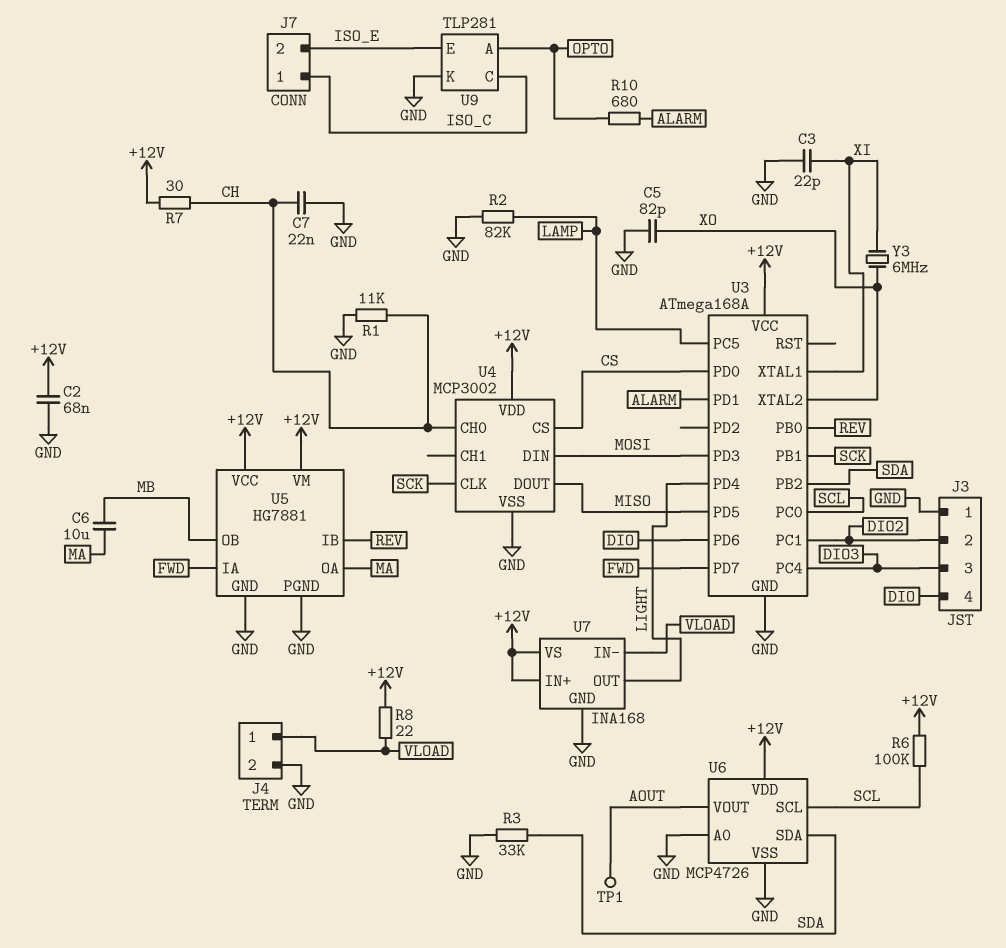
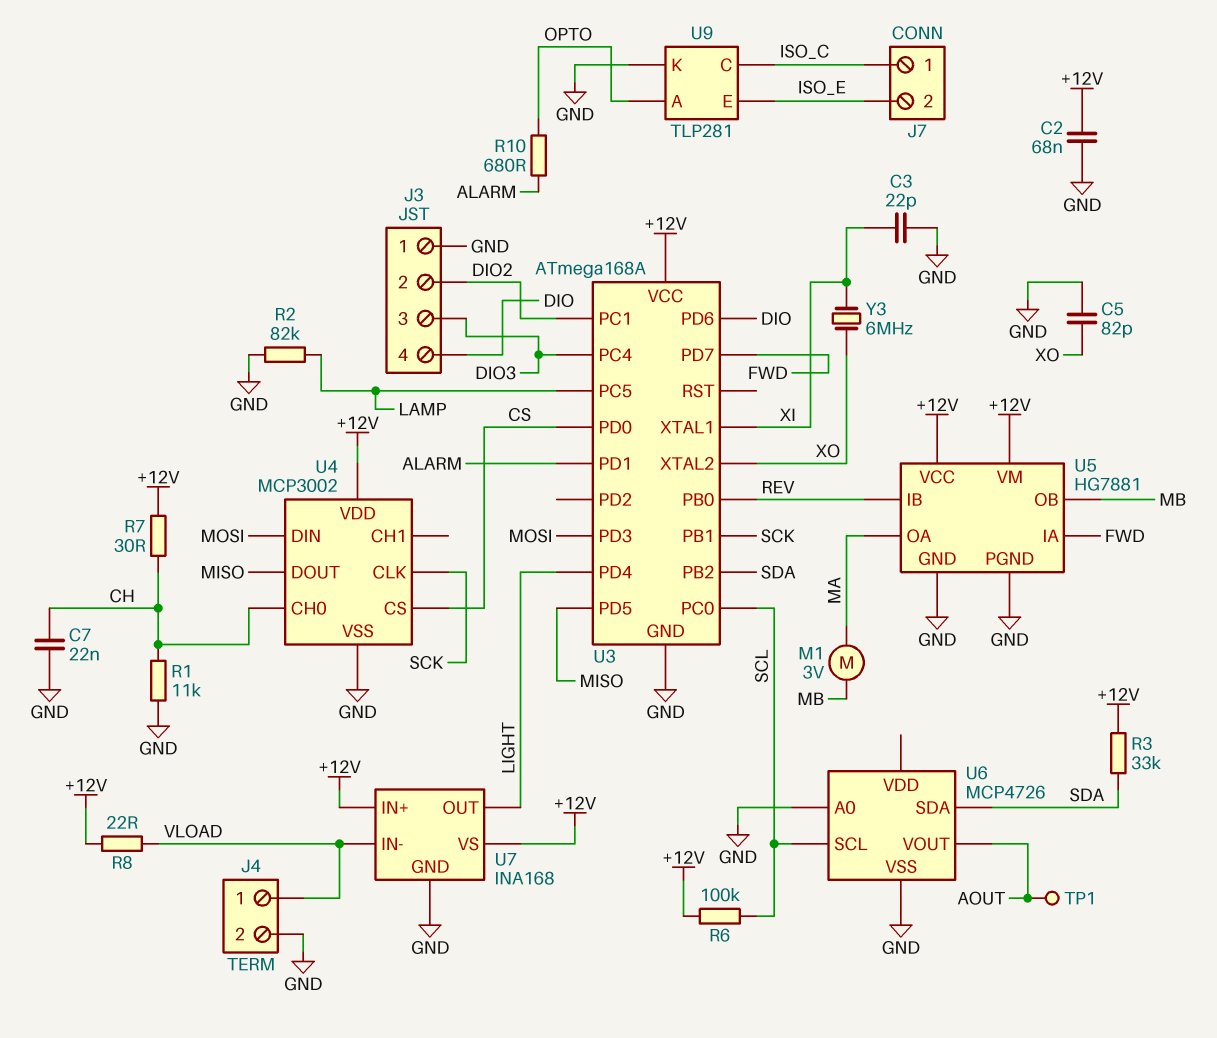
C6: 10uF (MA, MB) -> none
M1: none -> motor 3V (MA, MB)
R3: 33k (GND, SDA) -> 33k (+12V, SDA)
U6 pin VDD: +12V -> none

